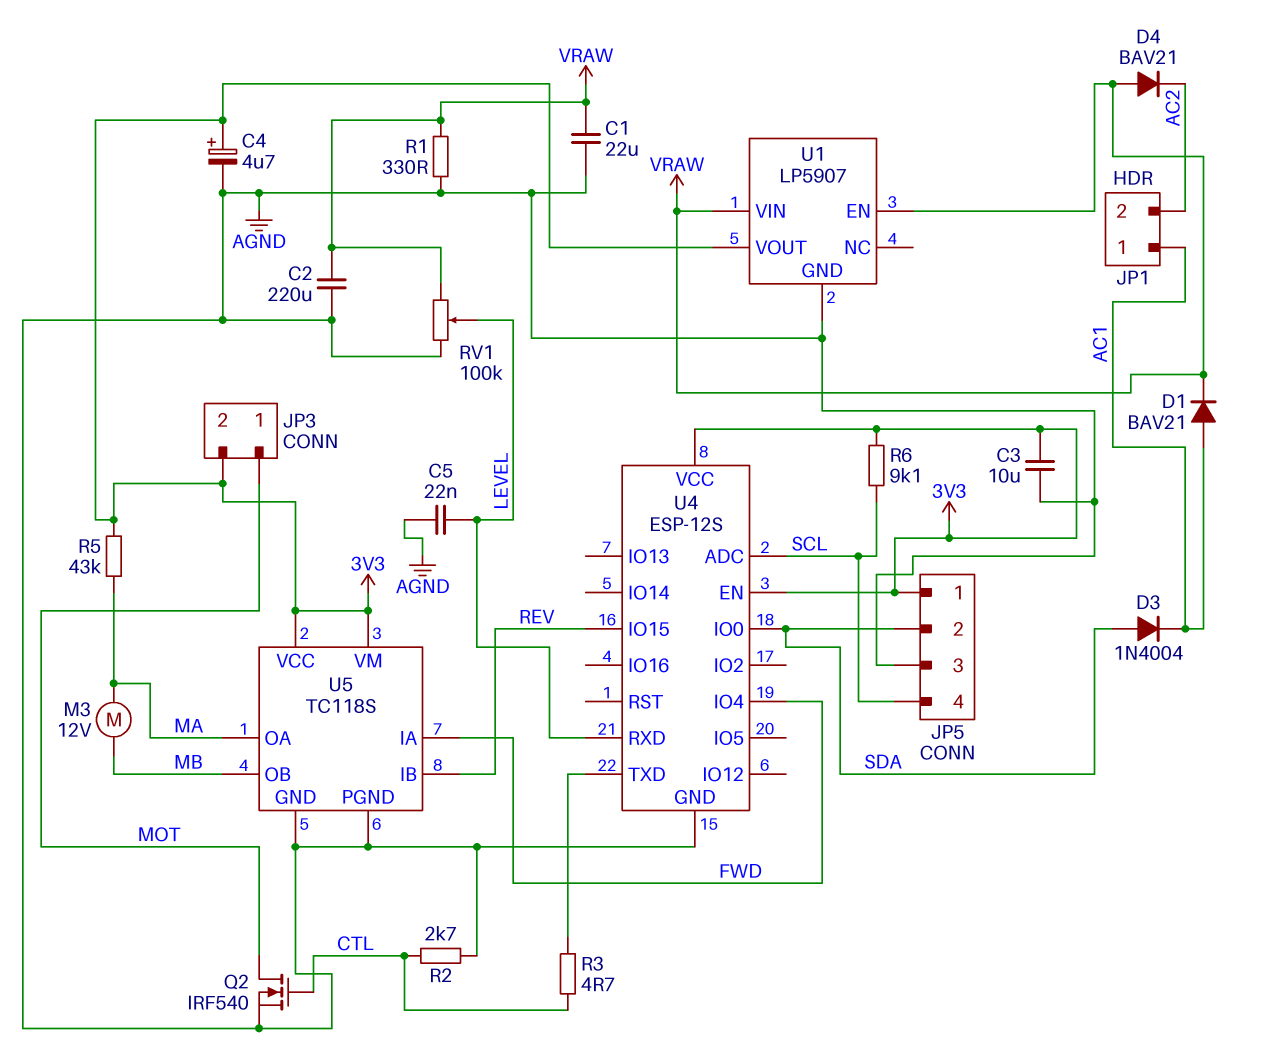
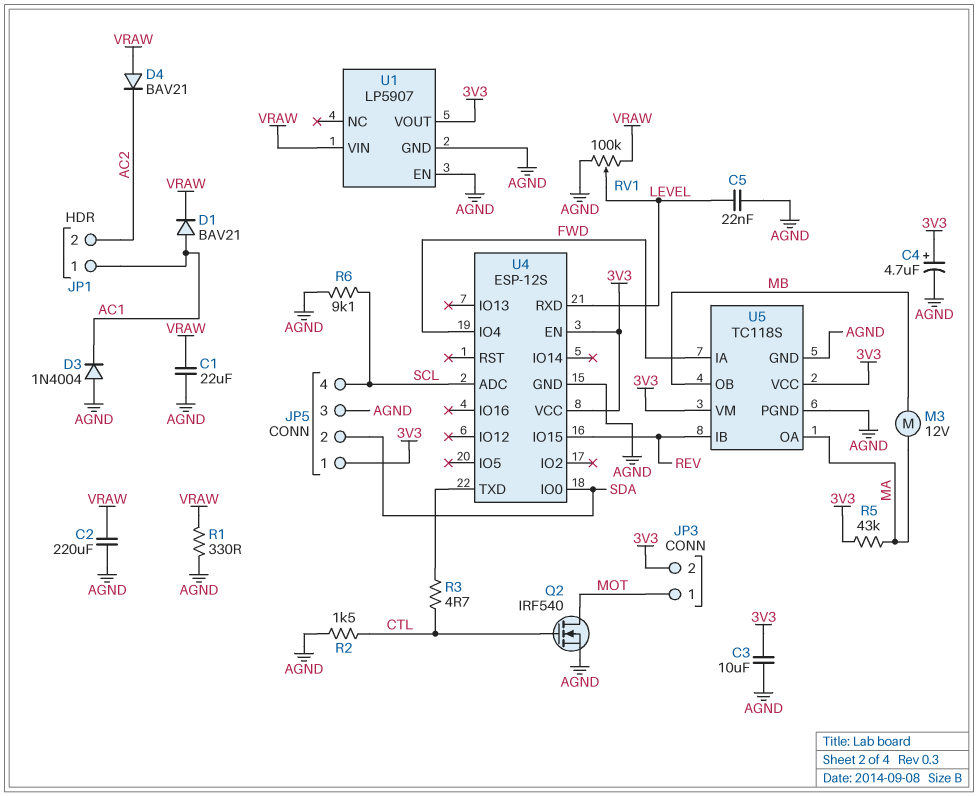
D3: diode 1N4004 (A SDA, K AC1) -> diode 1N4004 (A AGND, K AC1)
R2: 2.7k (AGND, CTL) -> 1.5k (AGND, CTL)
R6: 9.1k (3V3, SCL) -> 9.1k (AGND, SCL)
U1 pin EN: VRAW -> AGND

